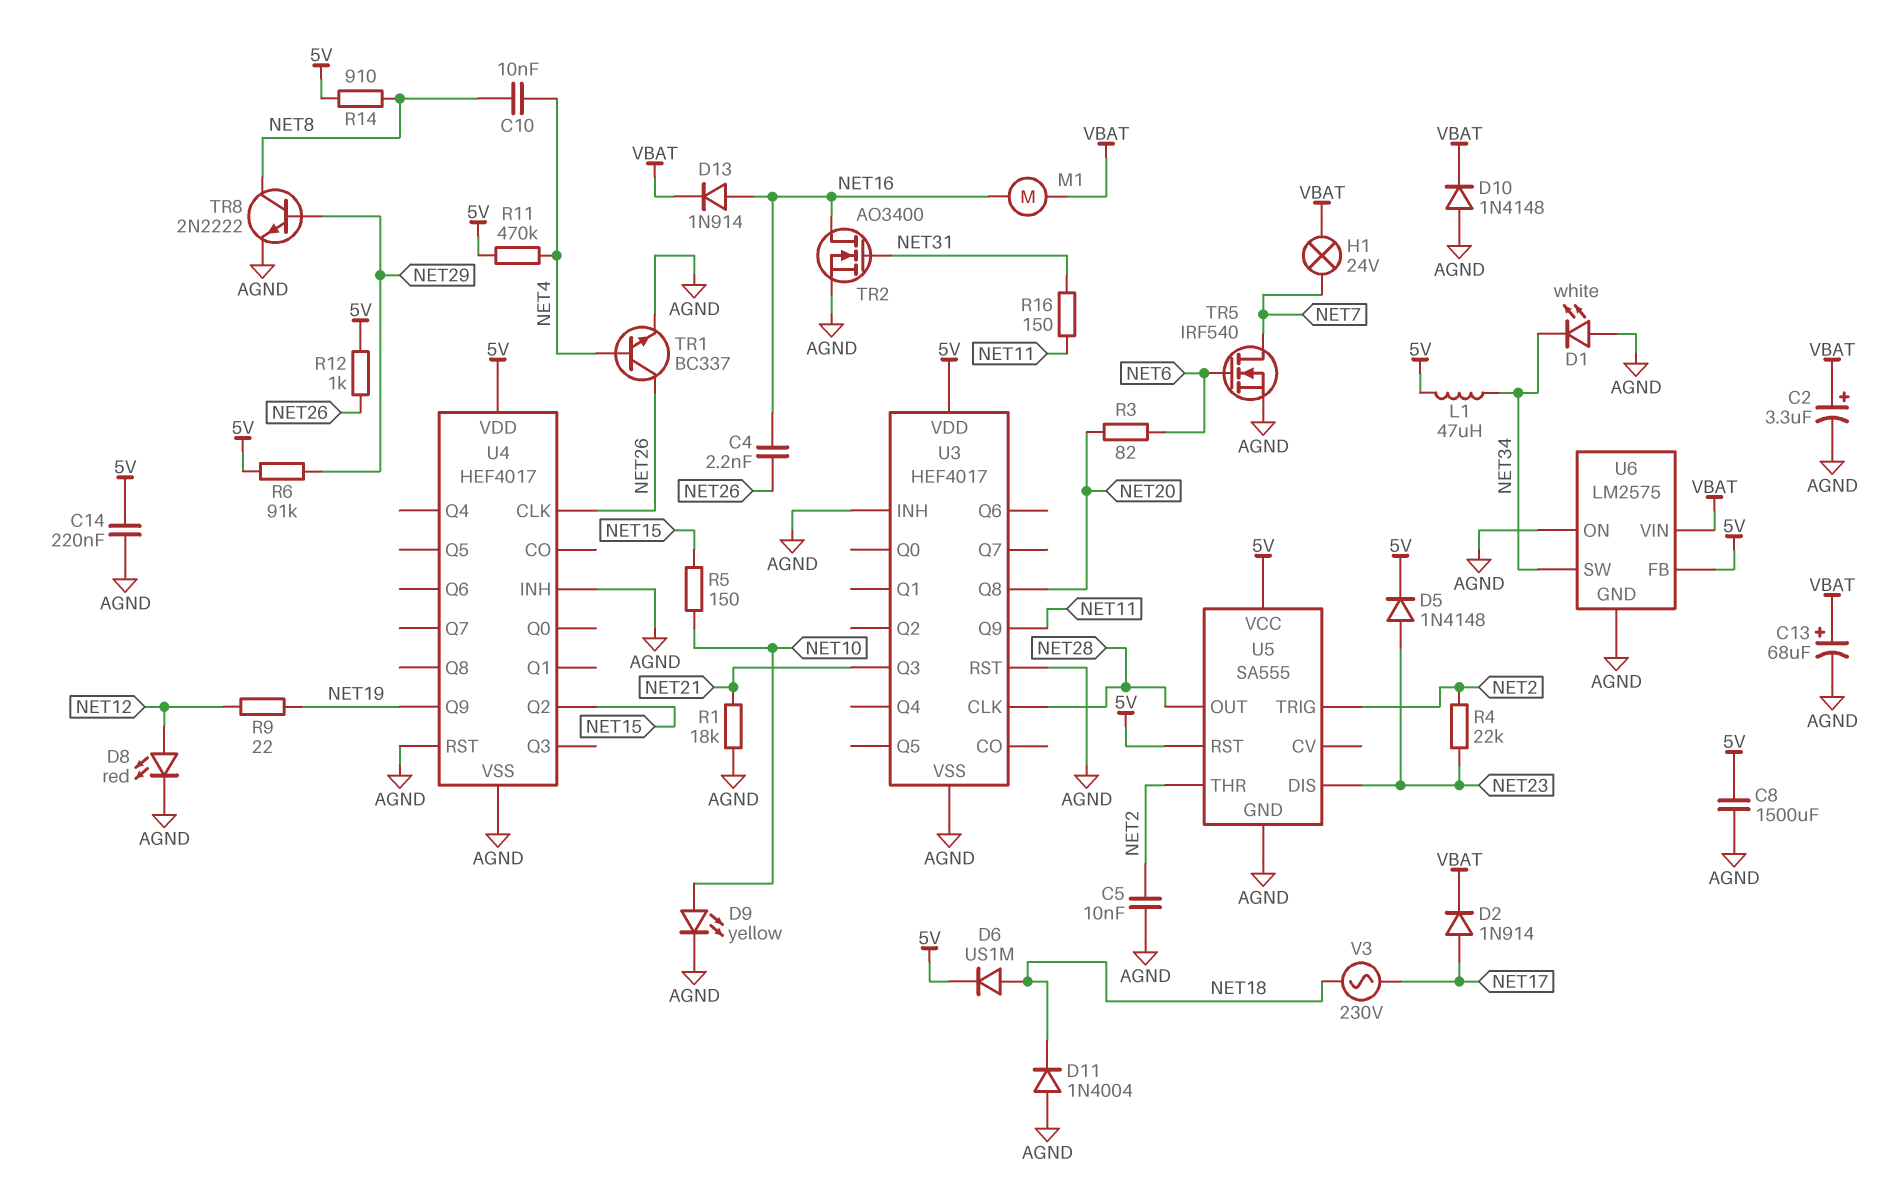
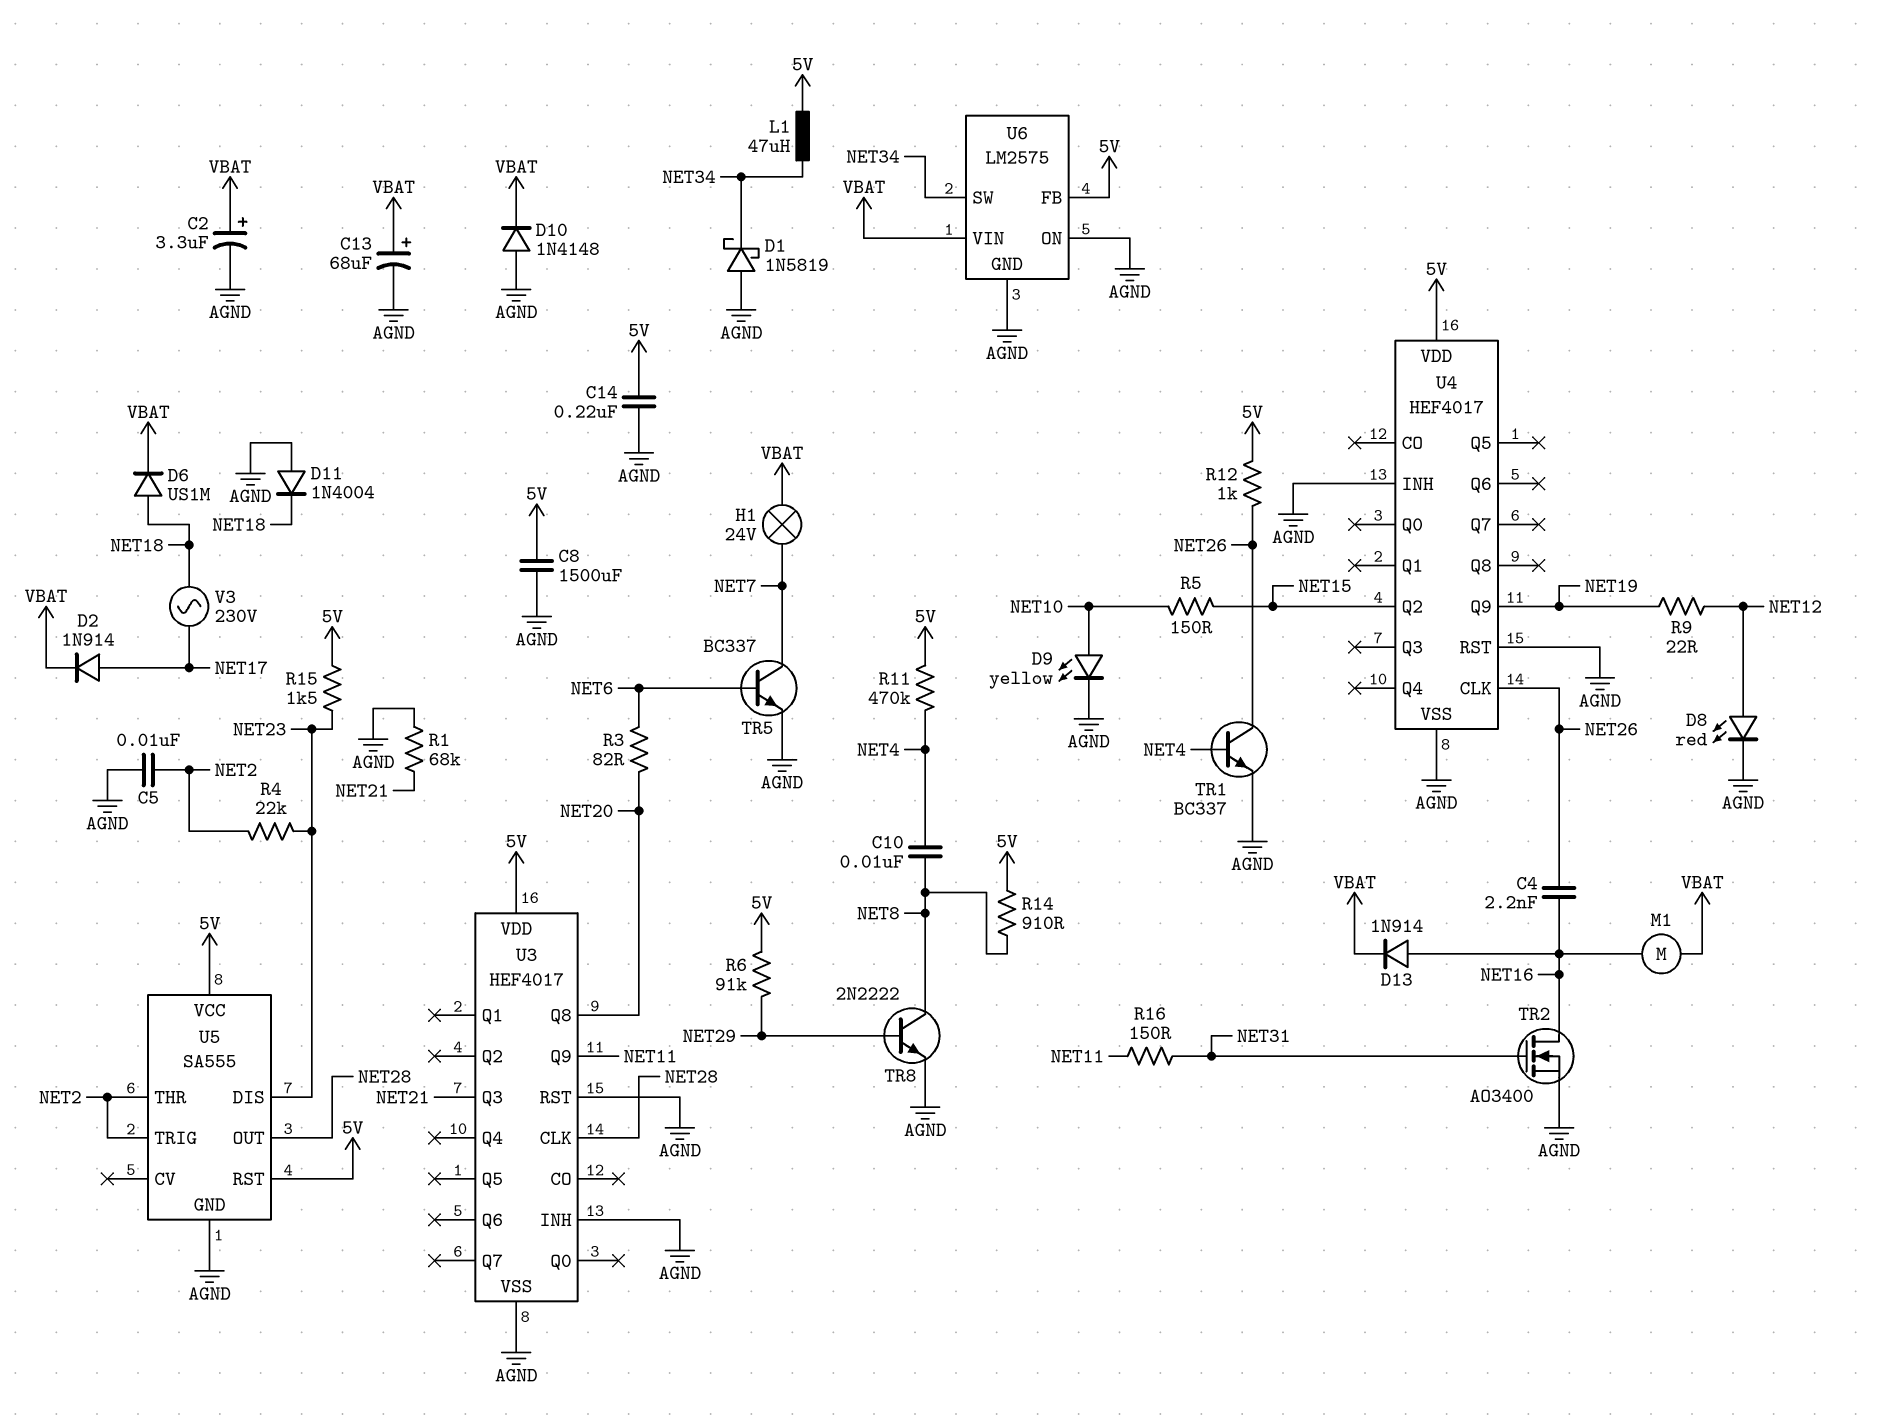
D1: LED white (A AGND, K NET34) -> schottky 1N5819 (A AGND, K NET34)
D5: diode 1N4148 (A NET23, K 5V) -> none
D6: diode US1M (A NET18, K 5V) -> diode US1M (A NET18, K VBAT)
R1: 18k (AGND, NET21) -> 68k (AGND, NET21)
R15: none -> 1.5k (5V, NET23)
TR5: NMOS IRF540 (G NET6, D NET7, S AGND) -> NPN BC337 (B NET6, C NET7, E AGND)

